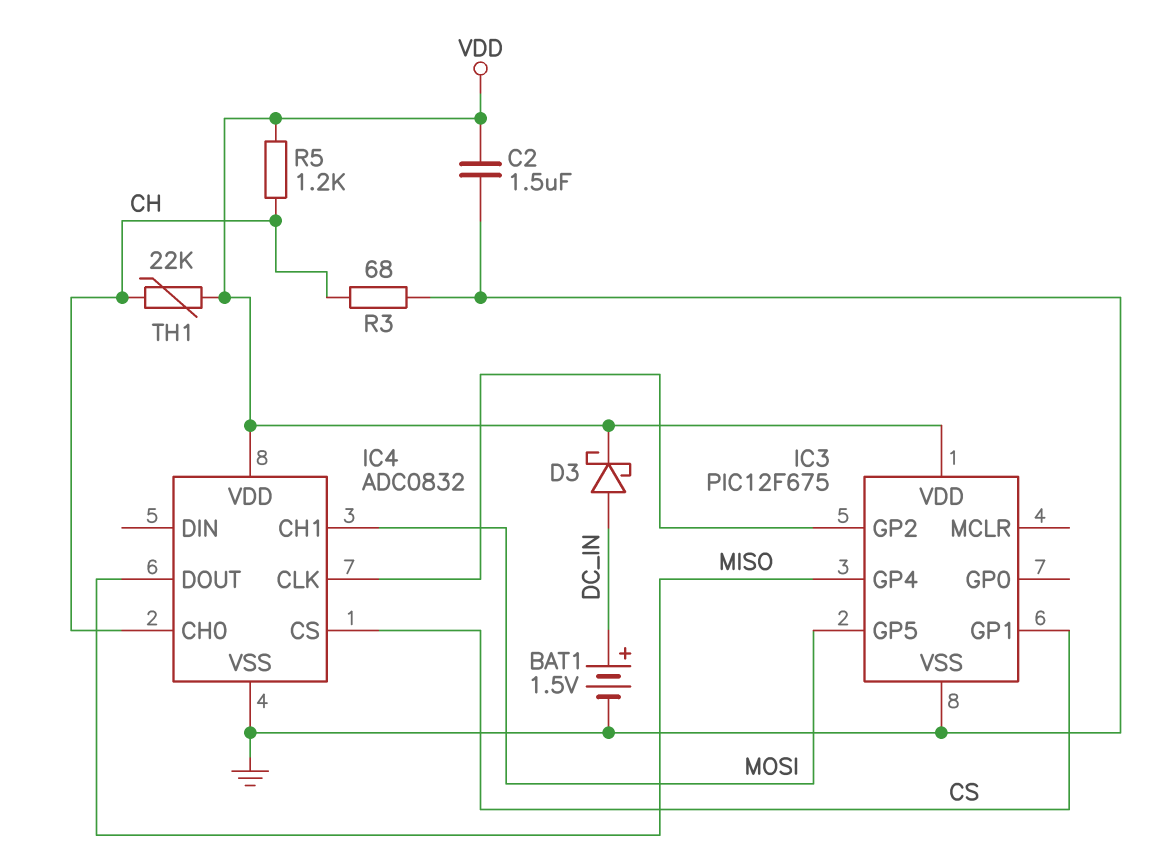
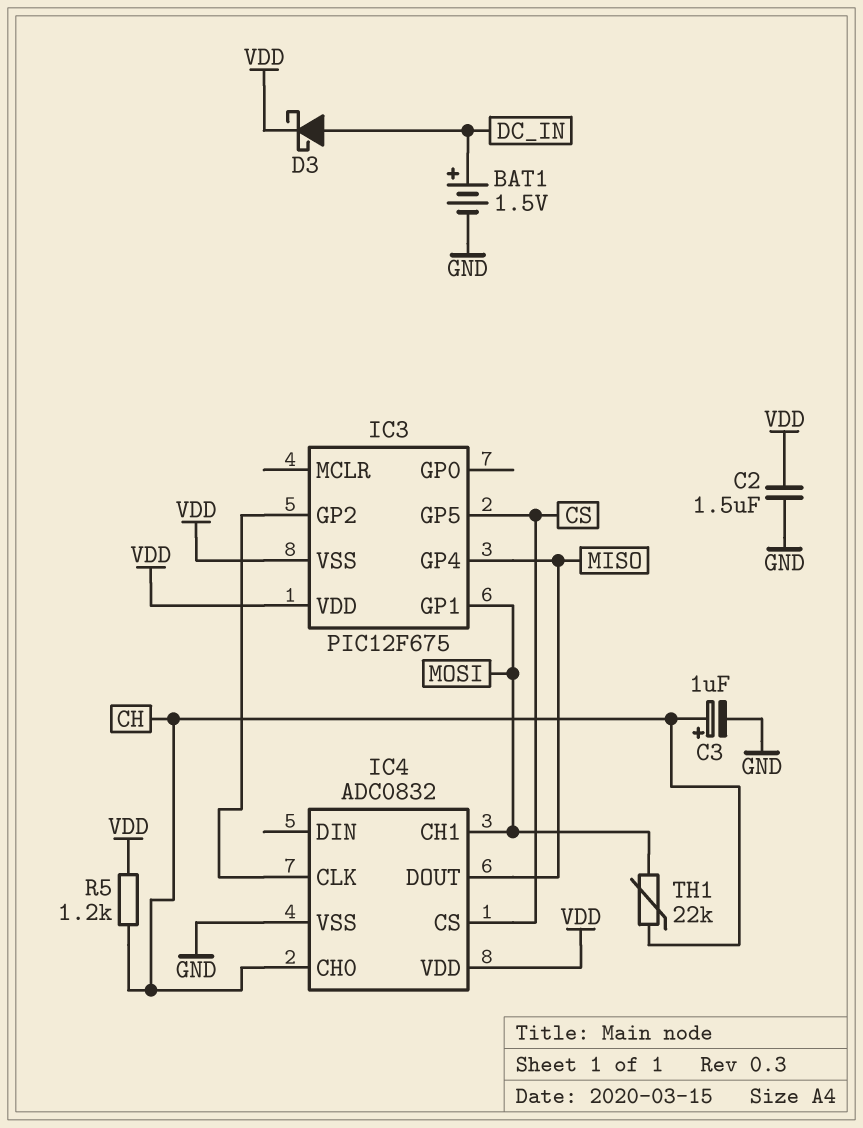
C3: none -> 1uF (plus CH, minus GND)
IC3 pin GP1: CS -> MOSI
IC3 pin GP5: MOSI -> CS
IC3 pin VSS: GND -> VDD
R3: 68 (CH, GND) -> none
TH1: 22k (CH, VDD) -> 22k (CH, MOSI)

